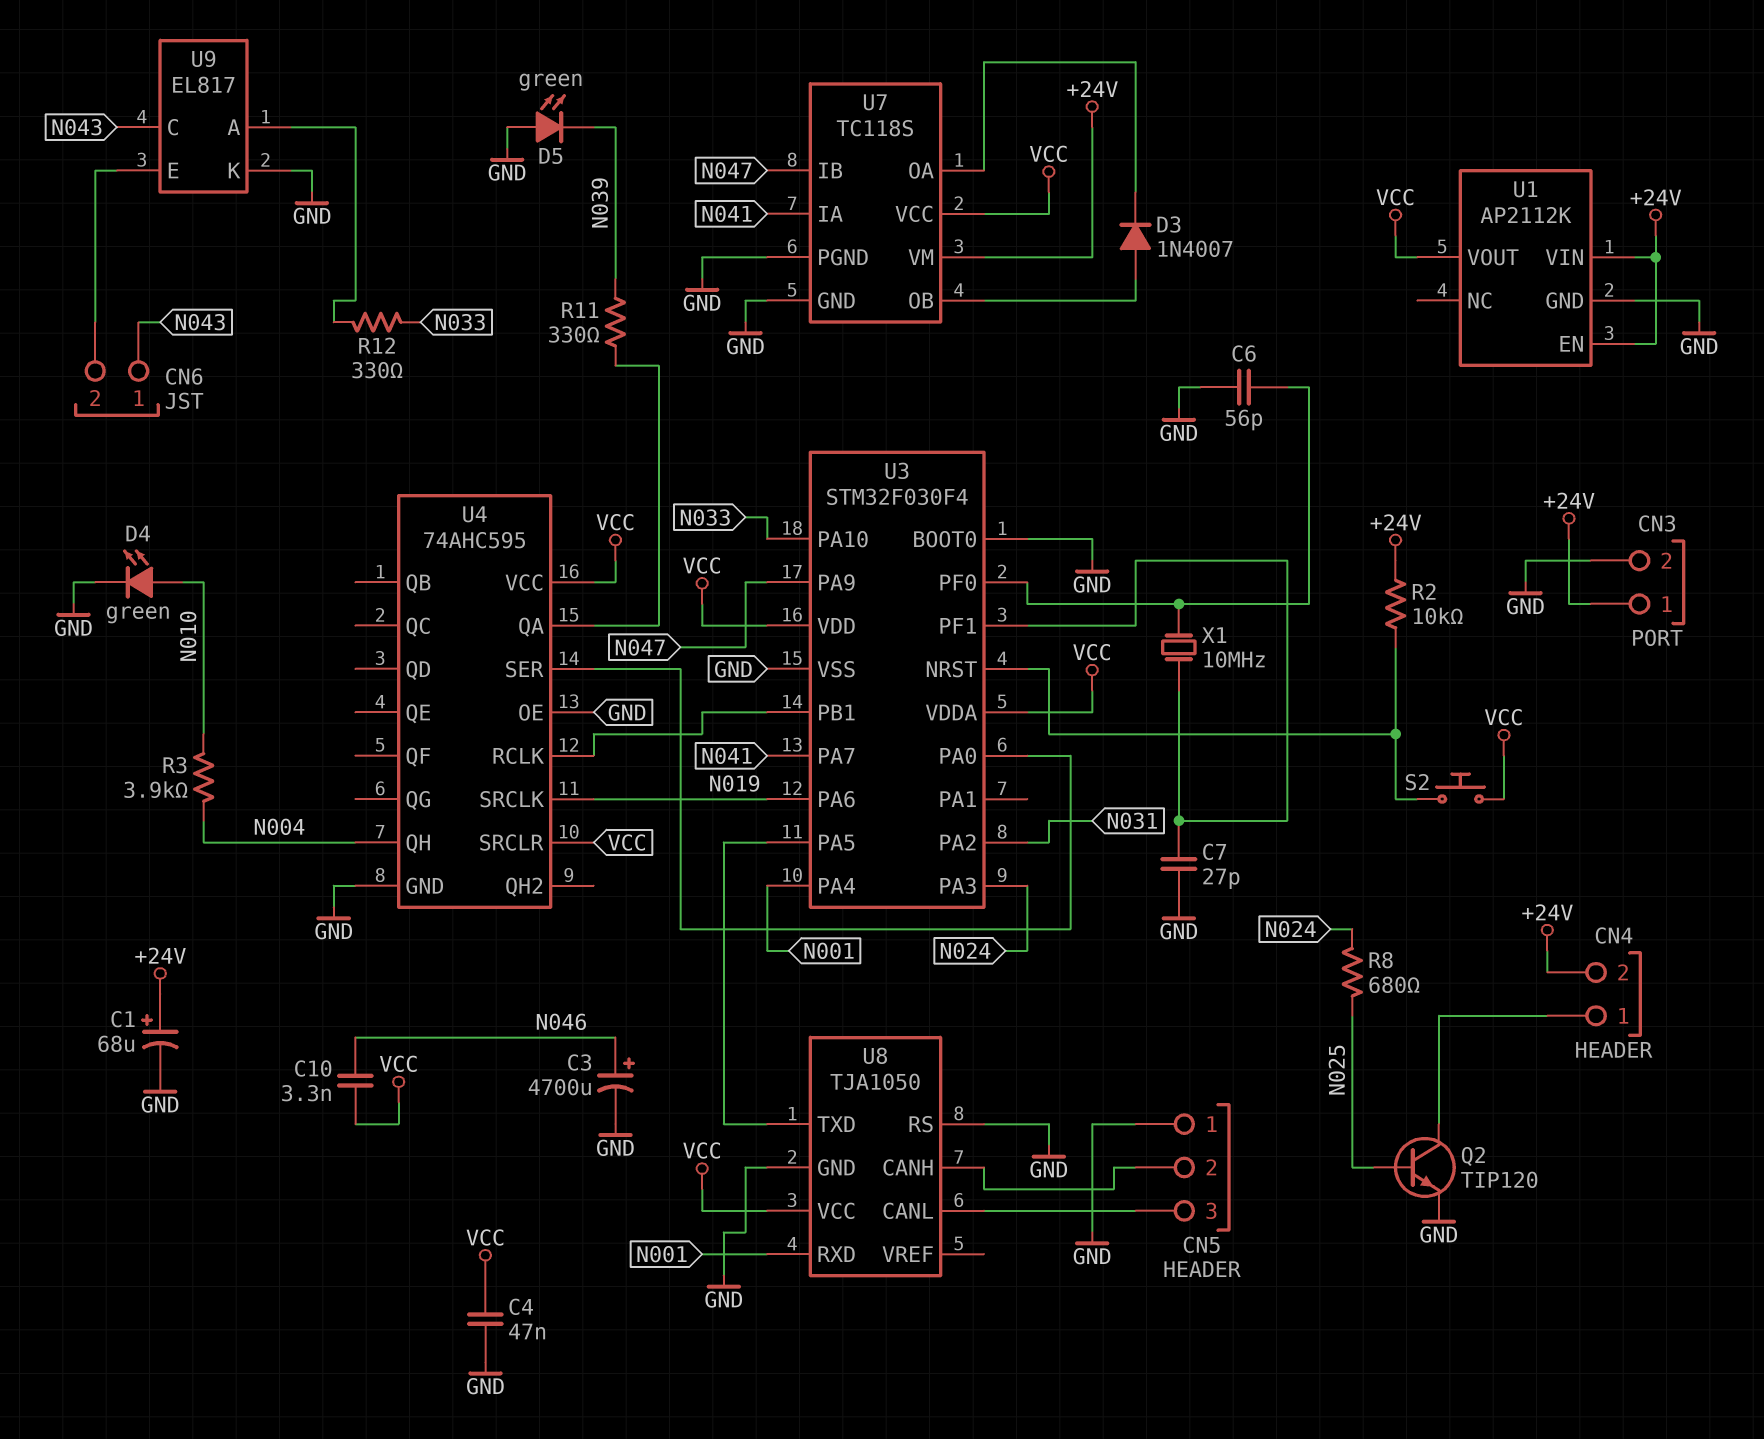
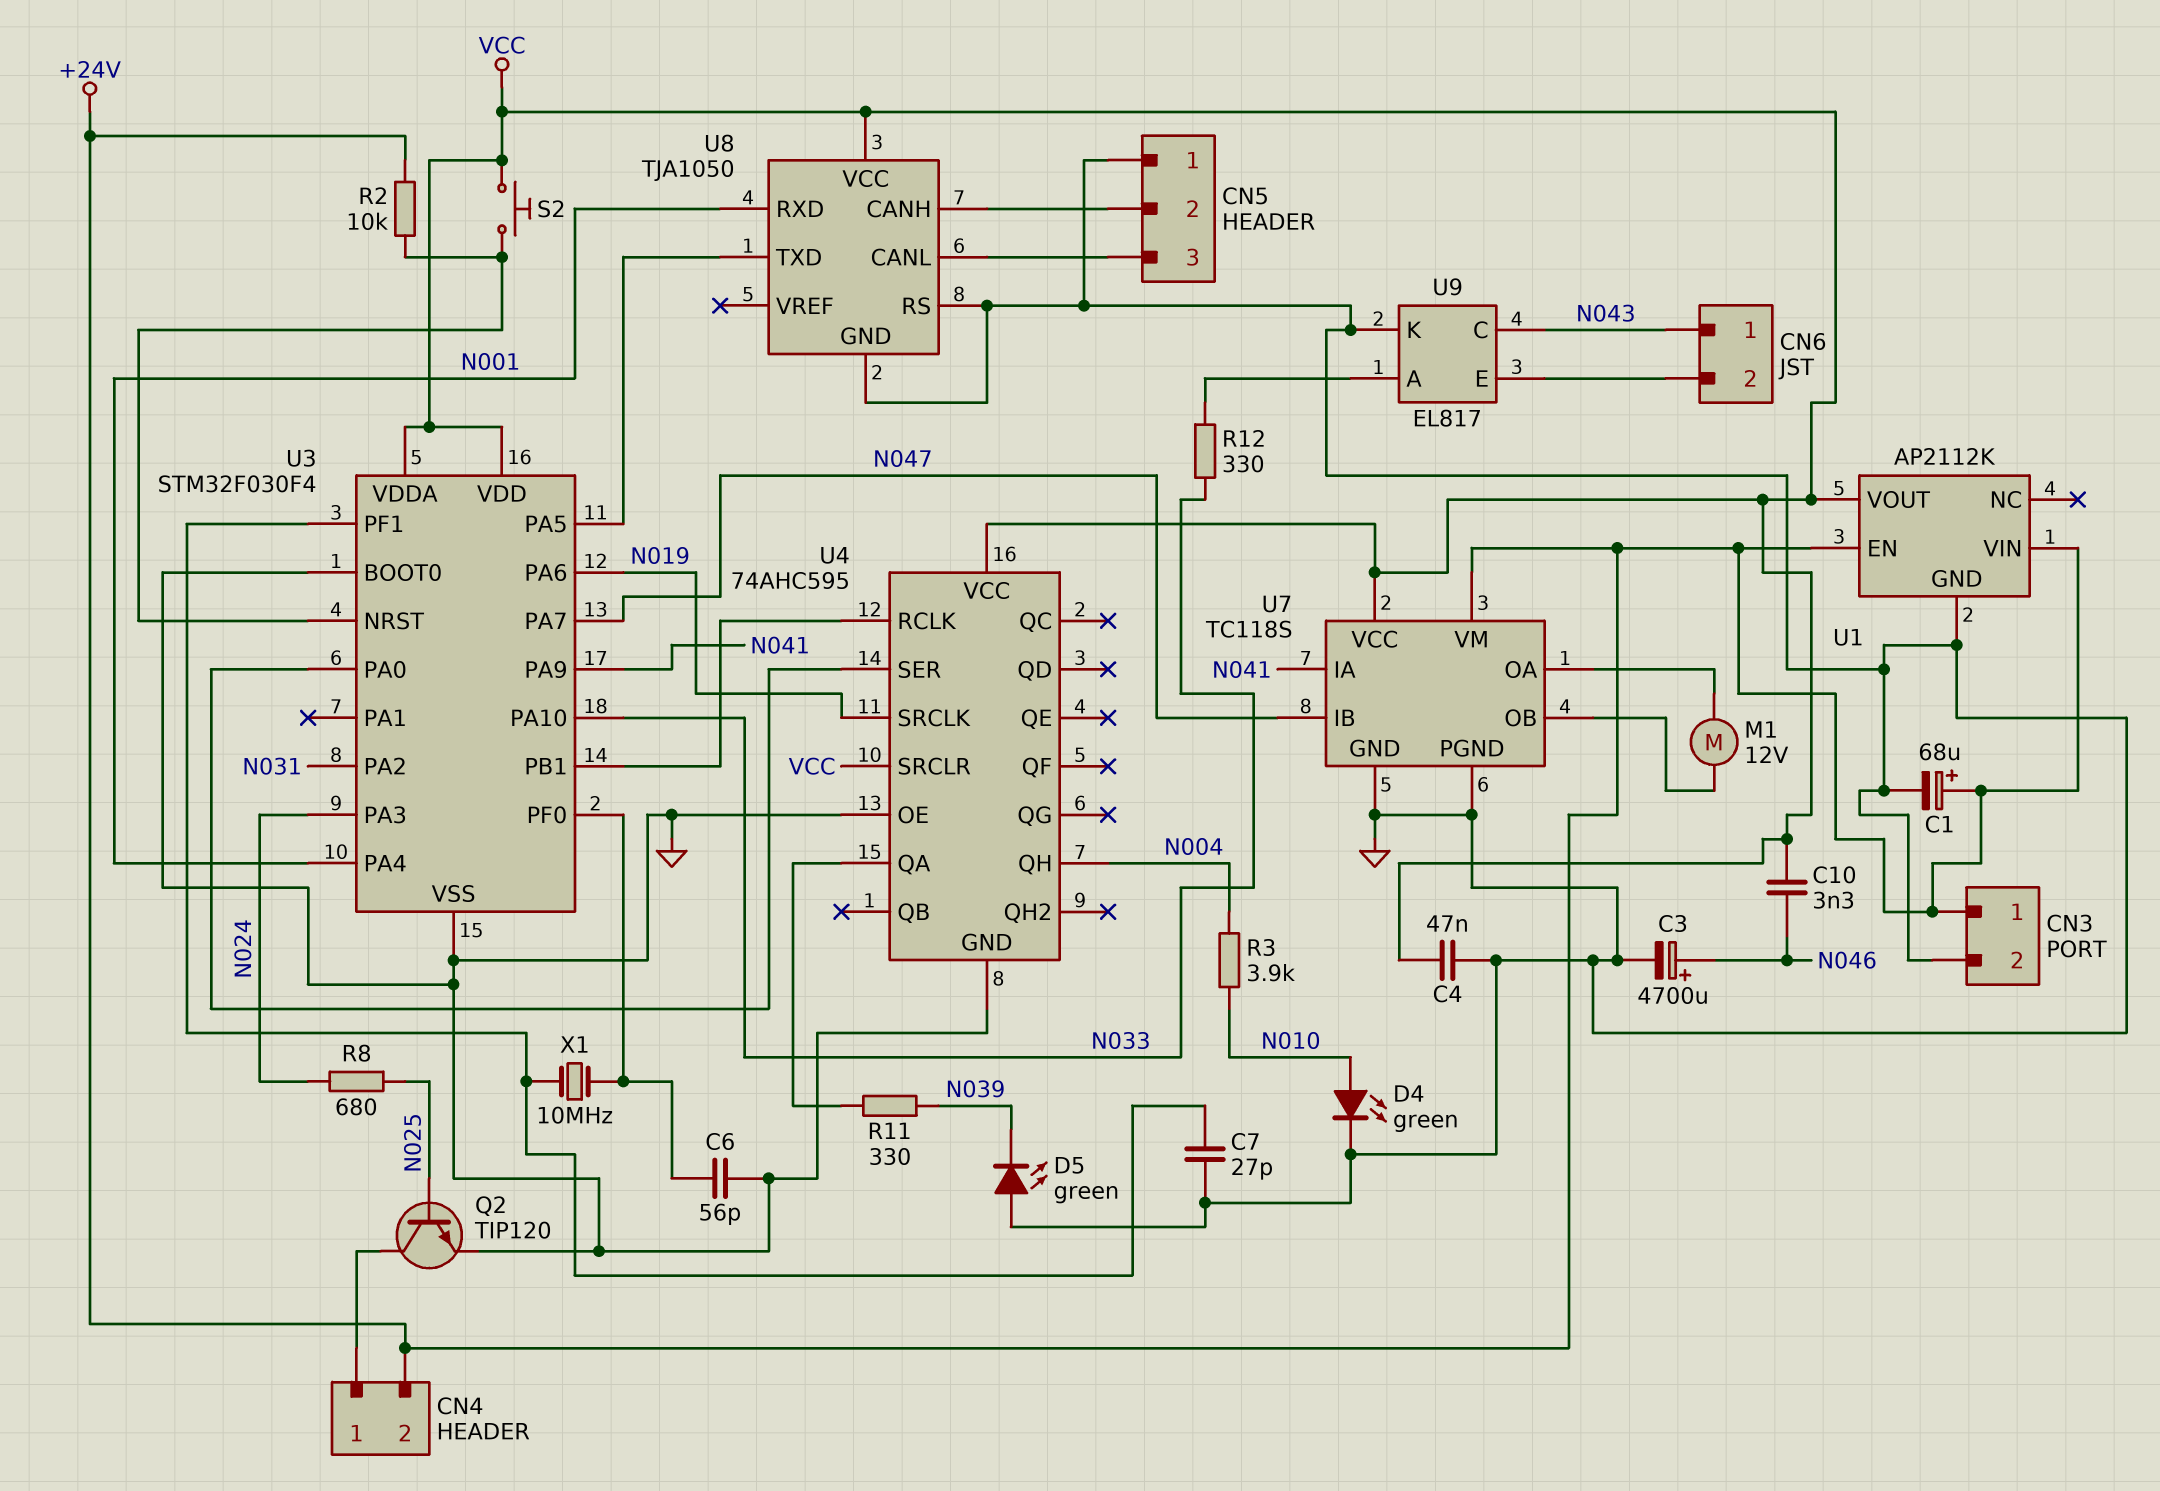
D3: diode 1N4007 (A U7/OB, K U7/OA) -> none
M1: none -> motor 12V (U7/OA, U7/OB)
U3 pin PA7: N041 -> N047
U3 pin PA9: N047 -> N041

